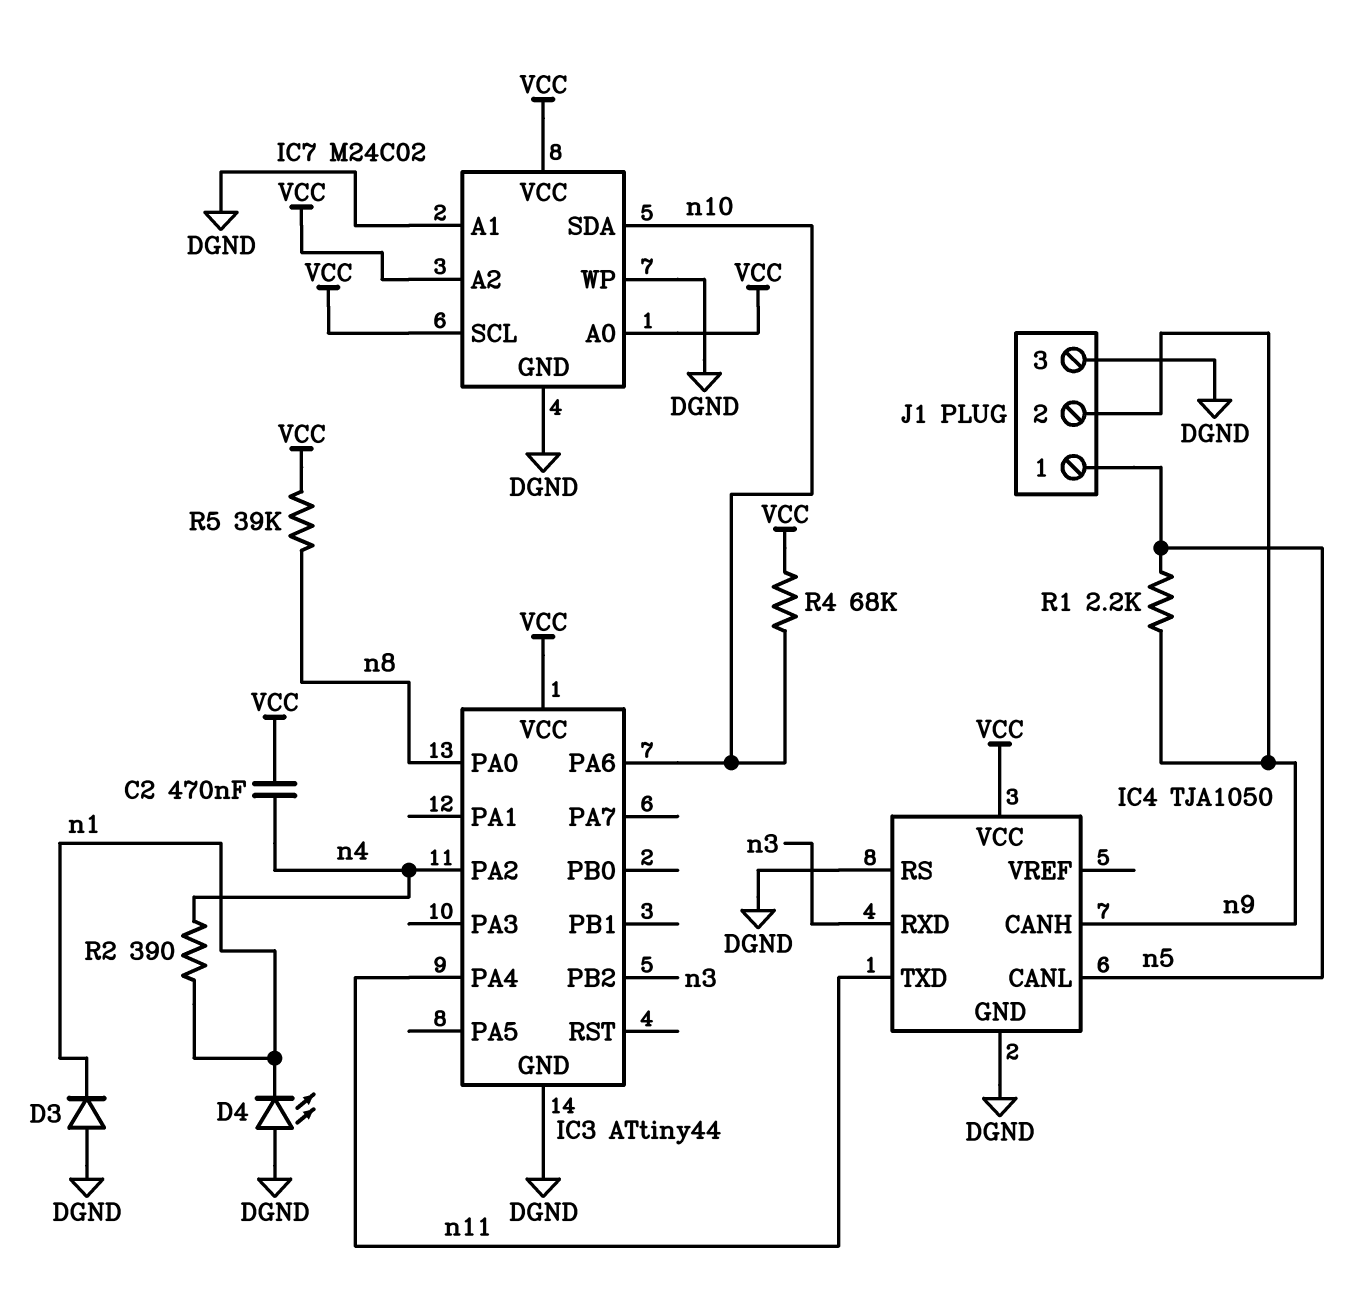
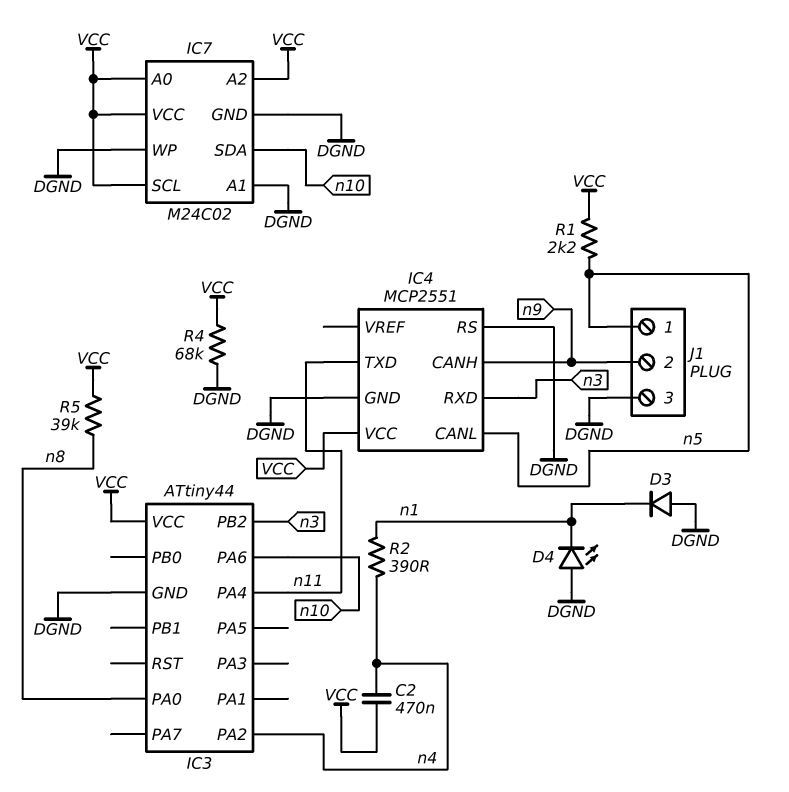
IC4: TJA1050 -> MCP2551
R1: 2.2k (n5, n9) -> 2.2k (VCC, n5)
R4: 68k (VCC, n10) -> 68k (DGND, VCC)

